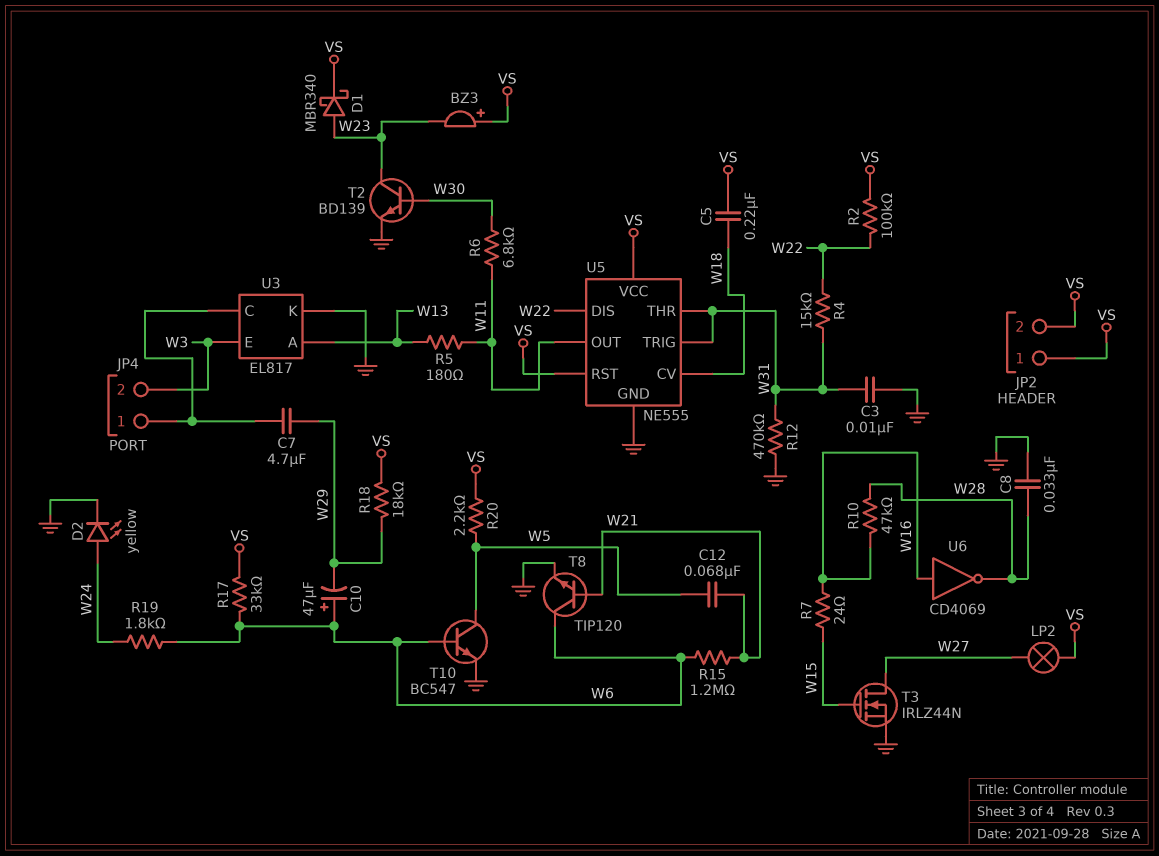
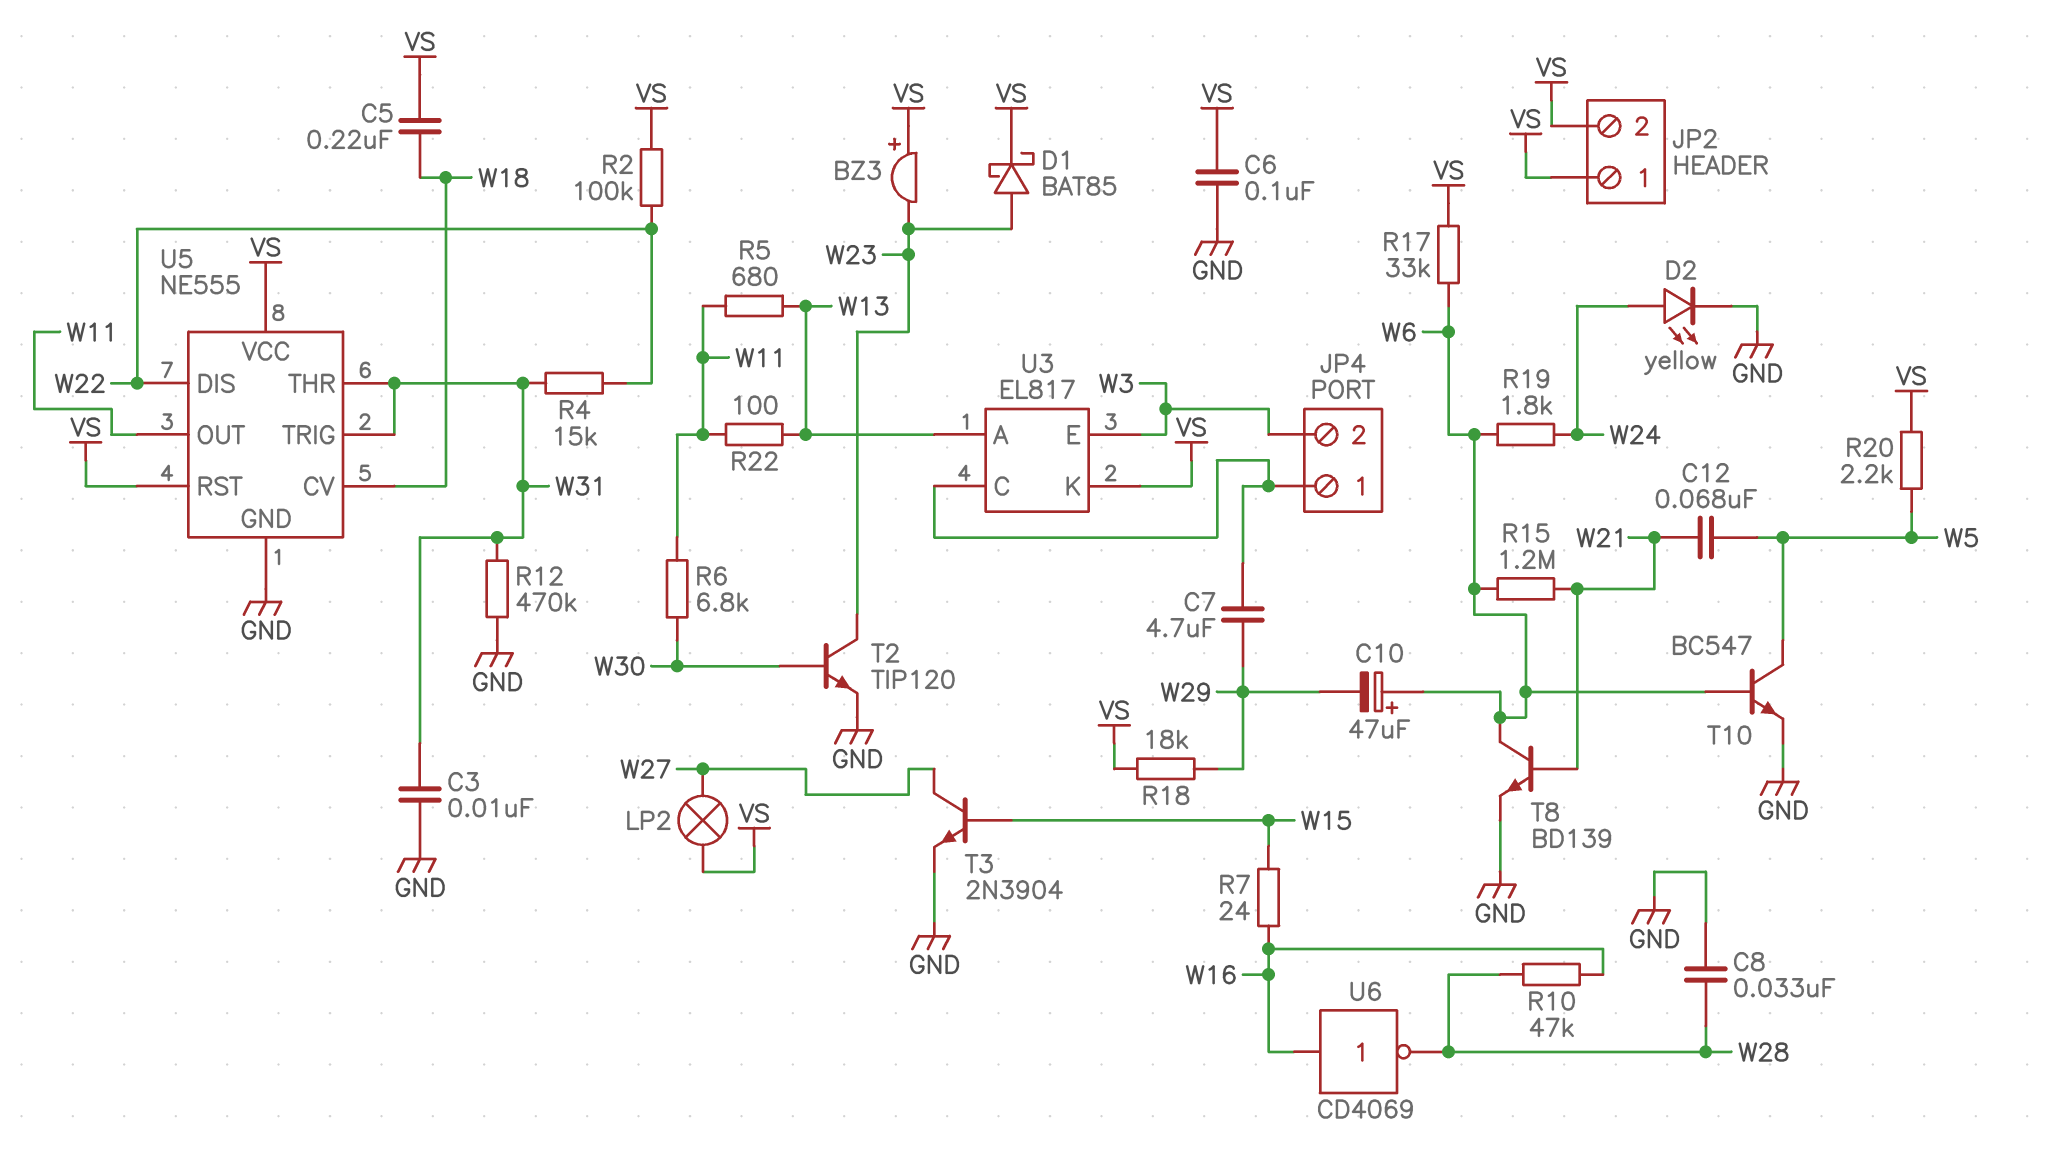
C6: none -> 100nF (GND, VS)
D1: schottky MBR340 (A W23, K VS) -> schottky BAT85 (A W23, K VS)
R5: 180 (W11, W13) -> 680 (W11, W13)
R22: none -> 100 (W11, W13)
T2: NPN BD139 (B W30, C W23, E GND) -> NPN TIP120 (B W30, C W23, E GND)
T3: NMOS IRLZ44N (G W15, D W27, S GND) -> NPN 2N3904 (B W15, C W27, E GND)
T8: NPN TIP120 (B W21, C W6, E GND) -> NPN BD139 (B W21, C W6, E GND)
U3 pin K: GND -> VS

